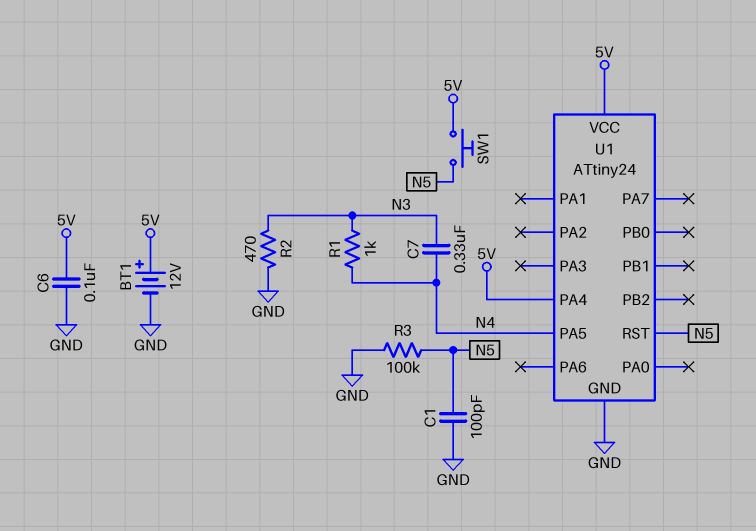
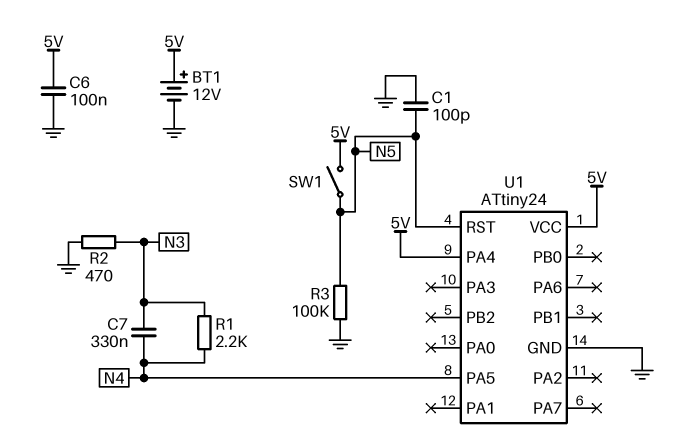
R1: 1k (N3, N4) -> 2.2k (N3, N4)
SW1: button (5V, N5) -> switch (5V, N5)

